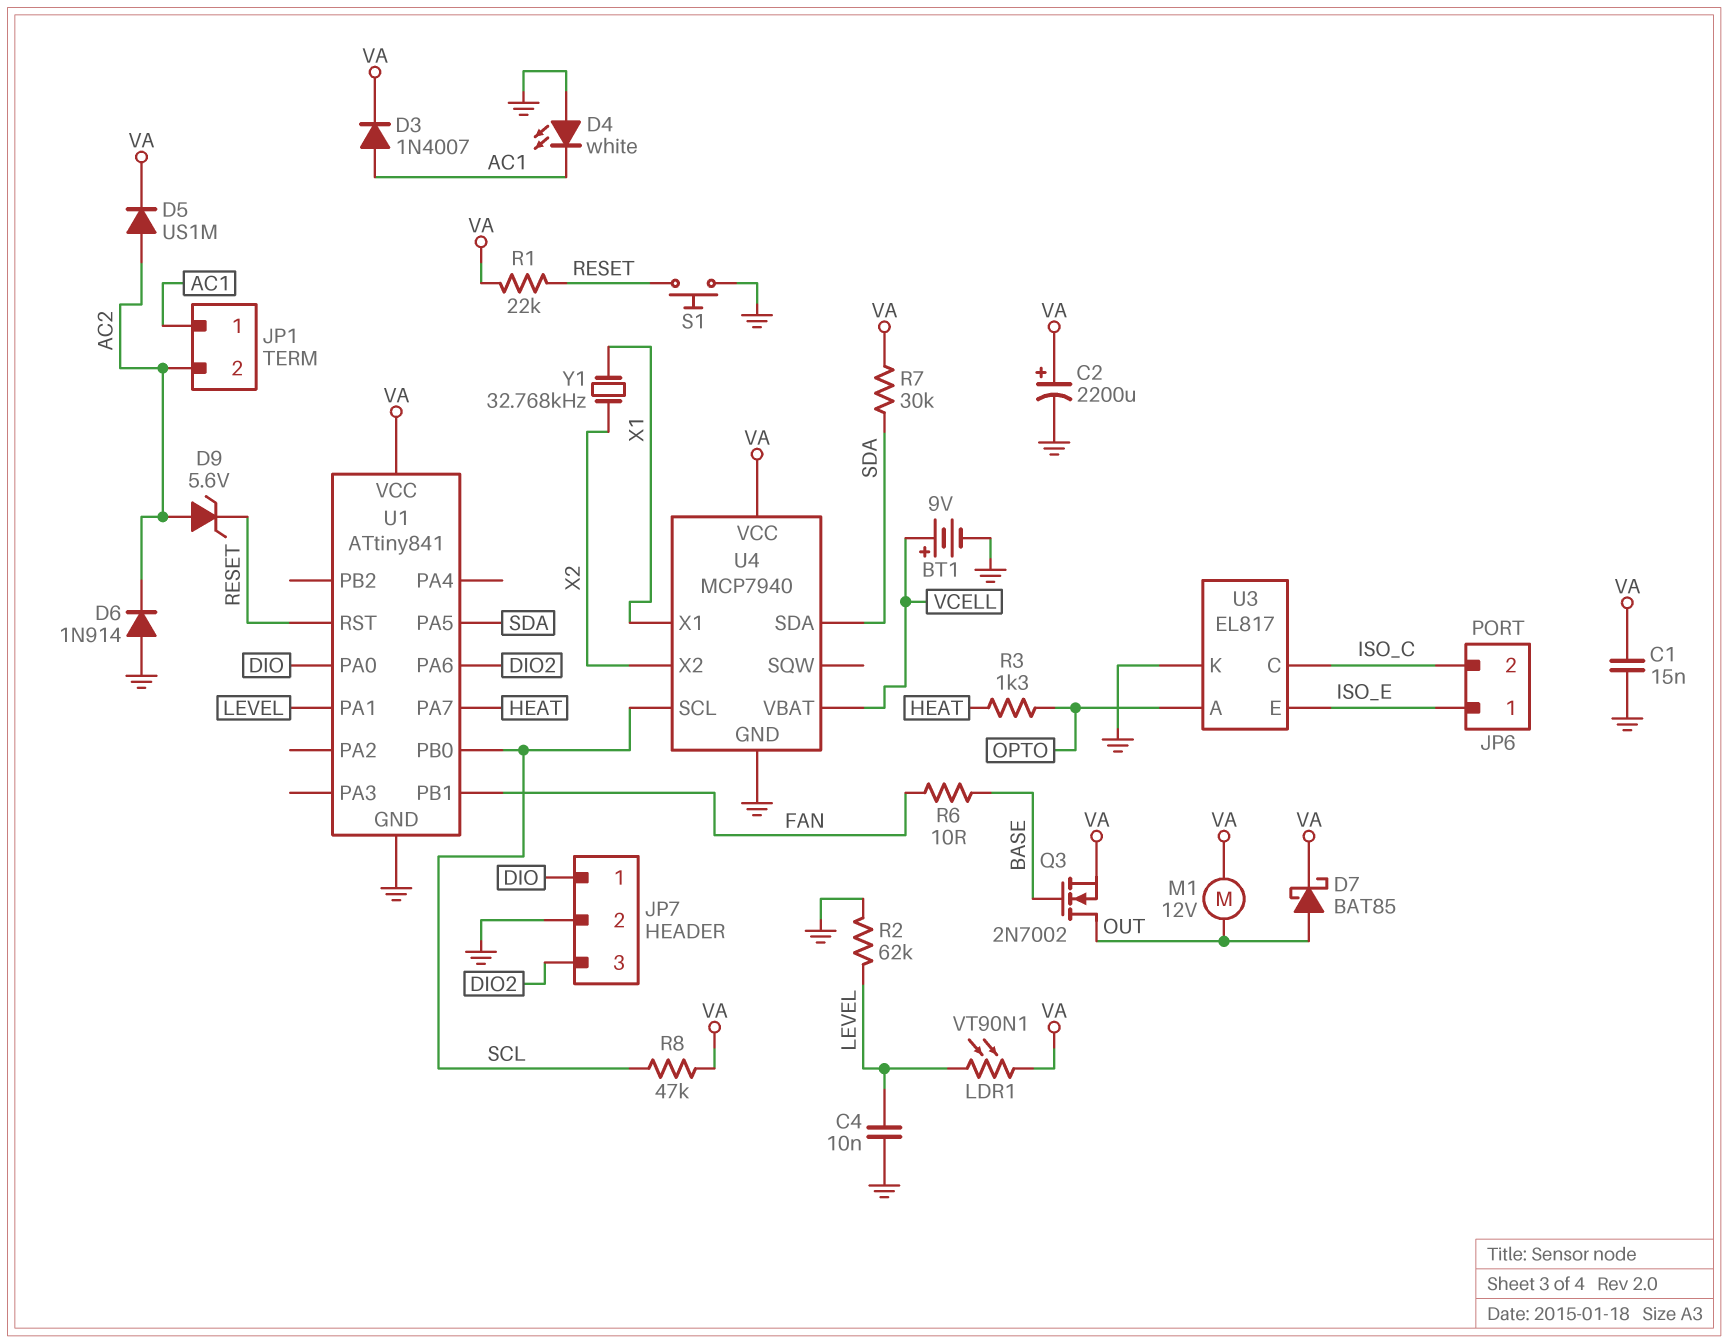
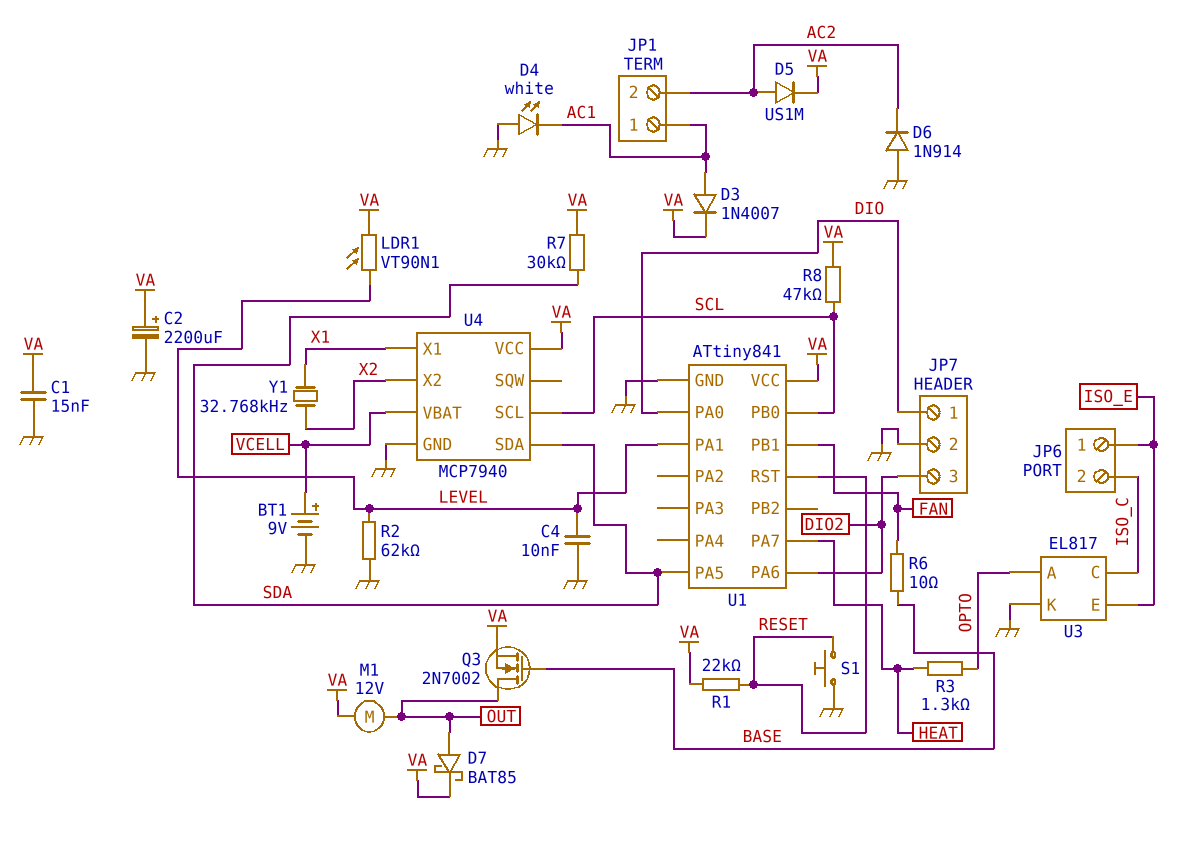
D9: zener 5.6V (A AC2, K RESET) -> none

